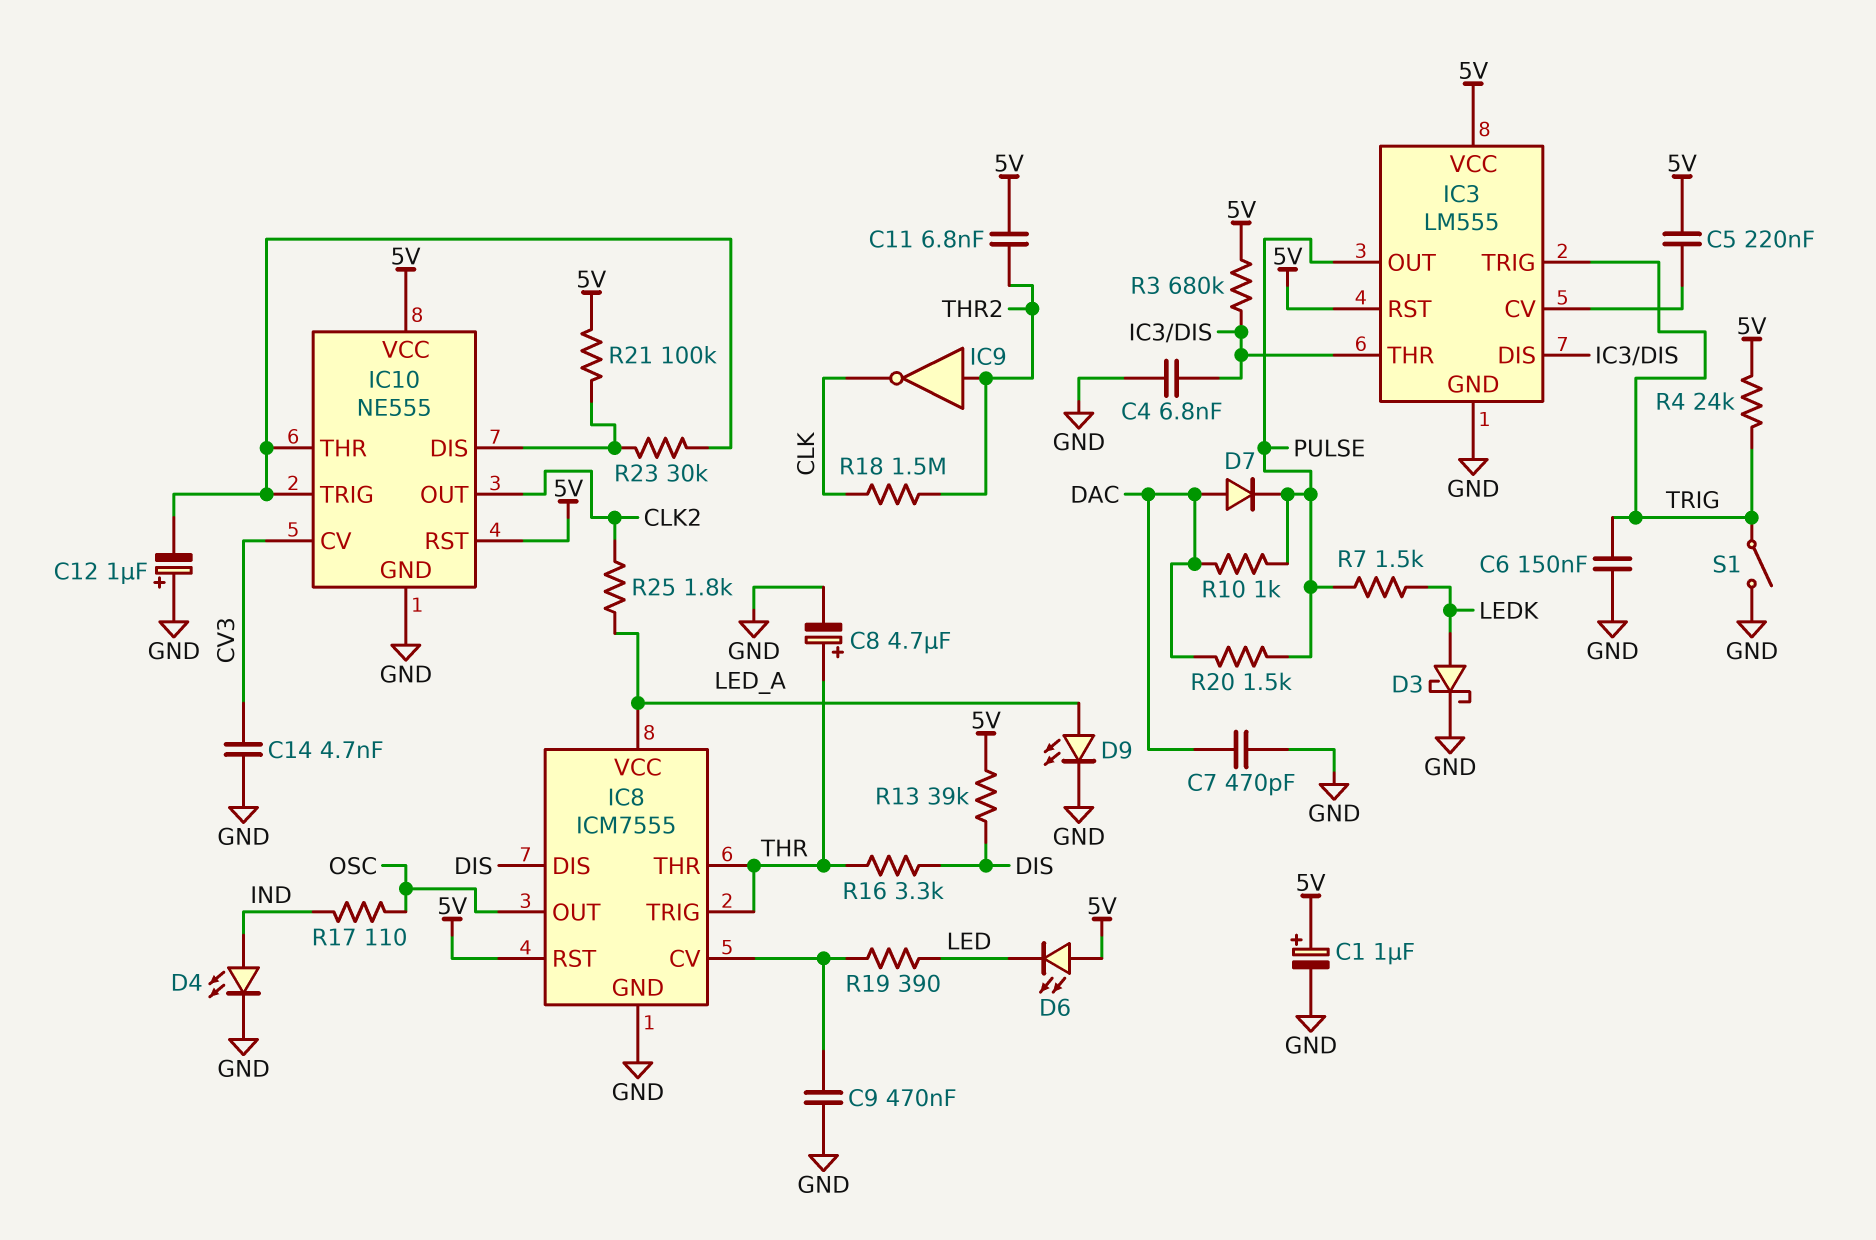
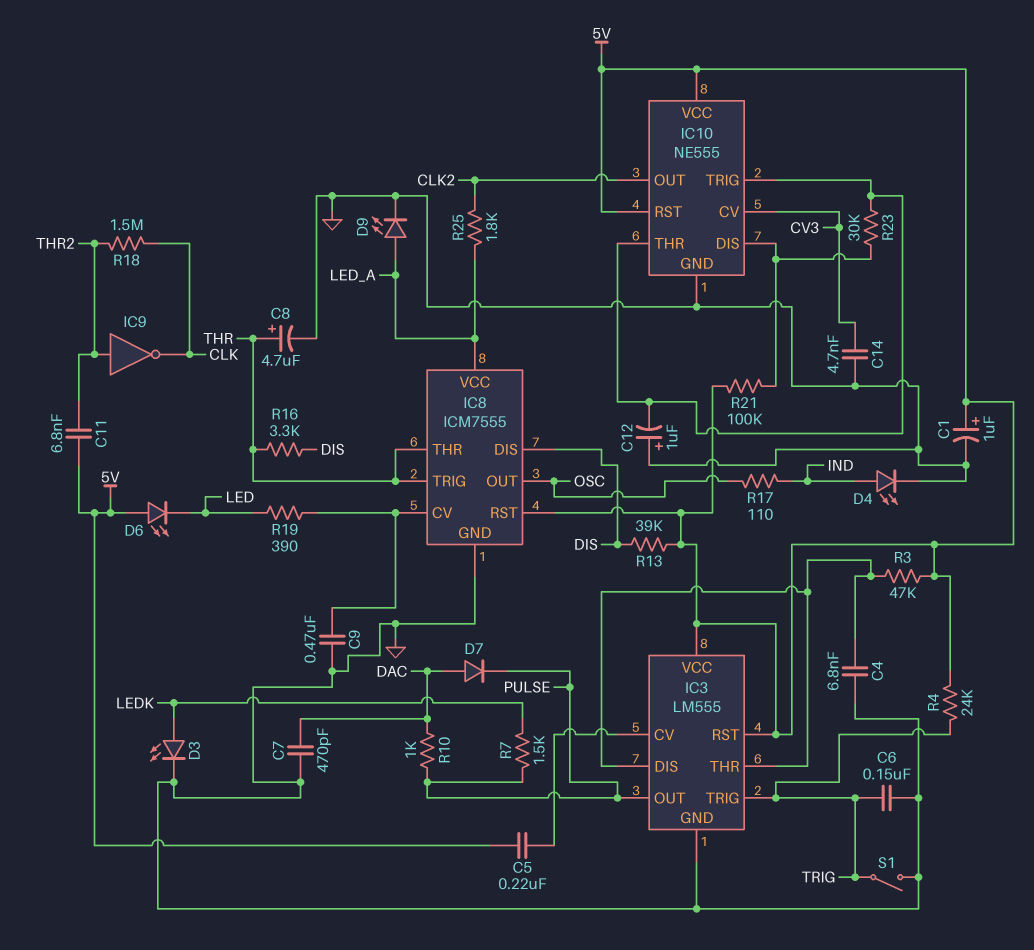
D3: schottky (A LEDK, K GND) -> LED (A LEDK, K GND)
R3: 680k (5V, IC3/DIS) -> 47k (5V, IC3/DIS)
R20: 1.5k (DAC, PULSE) -> none

